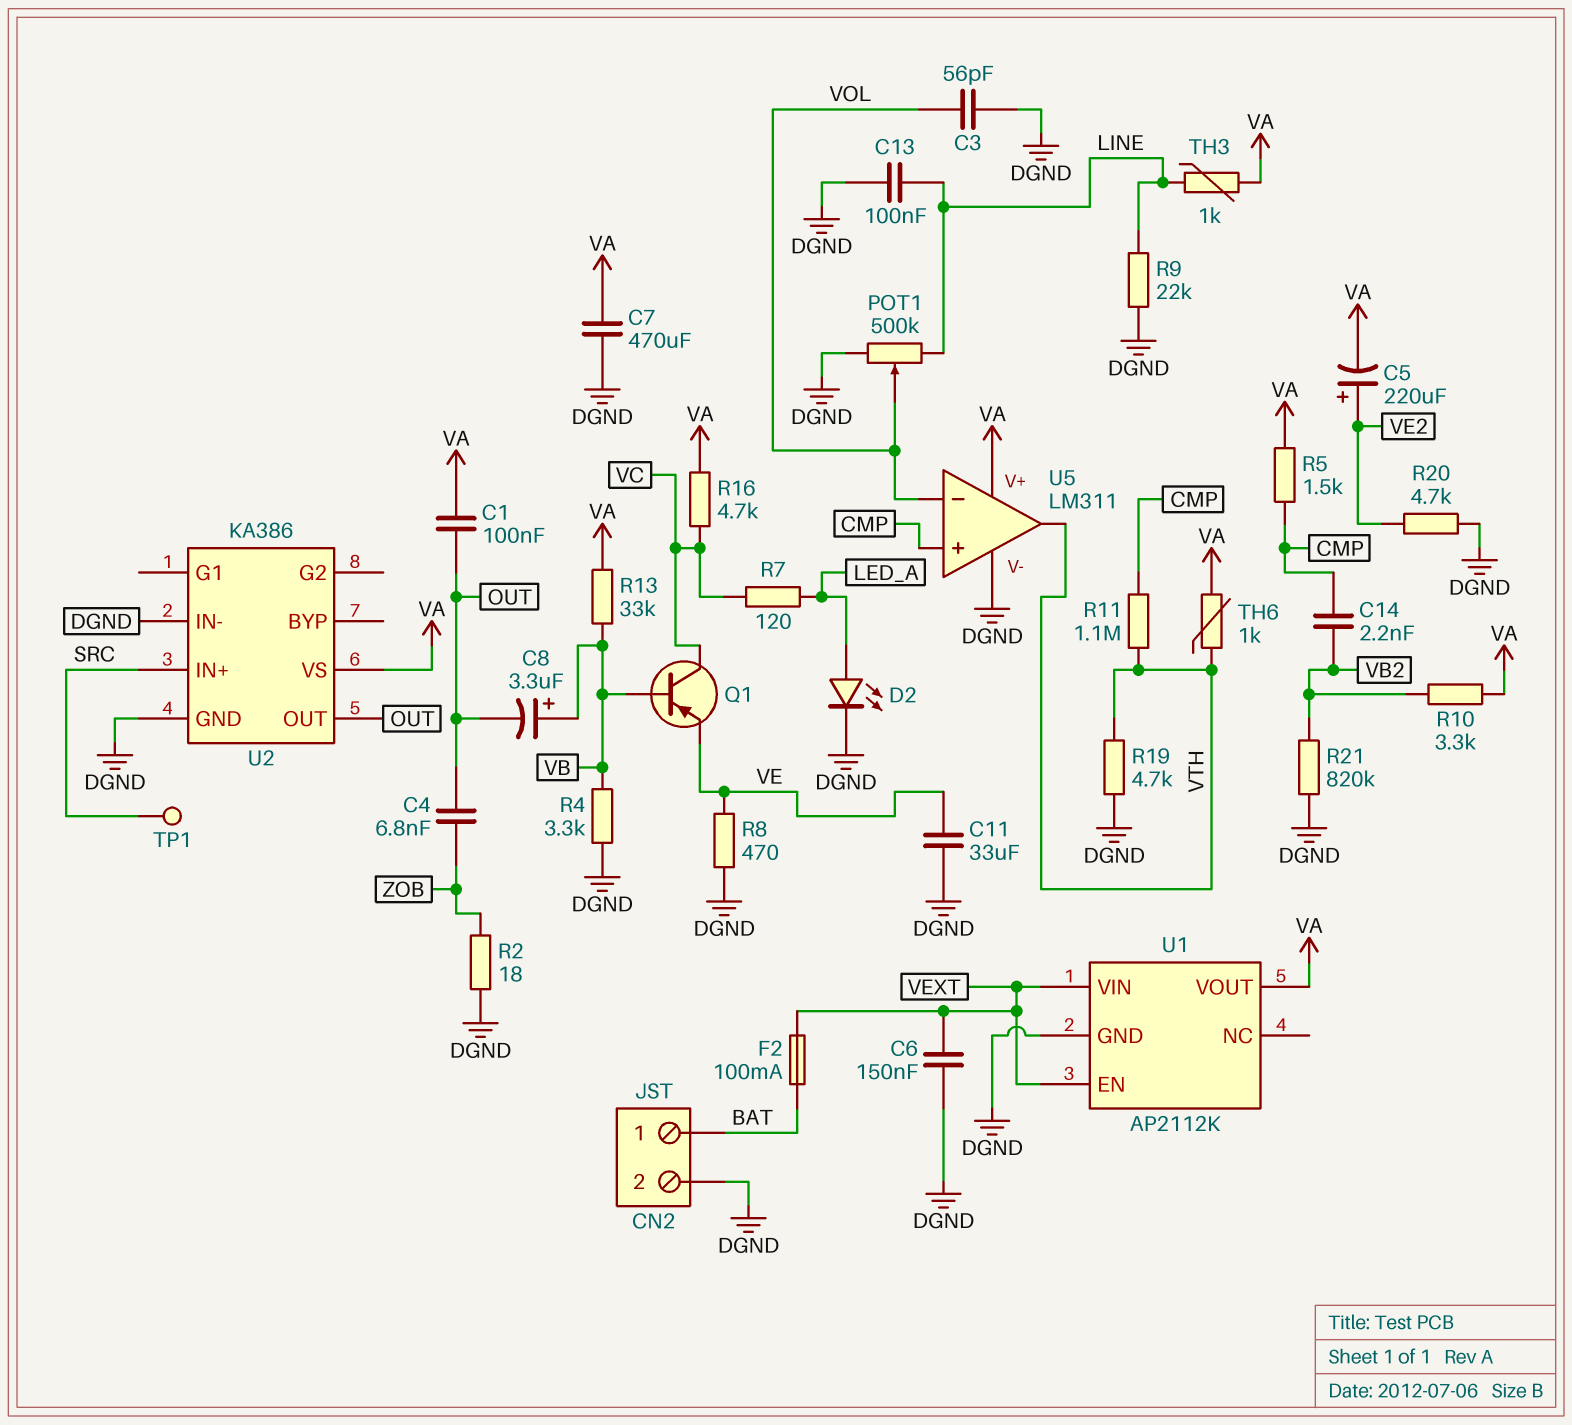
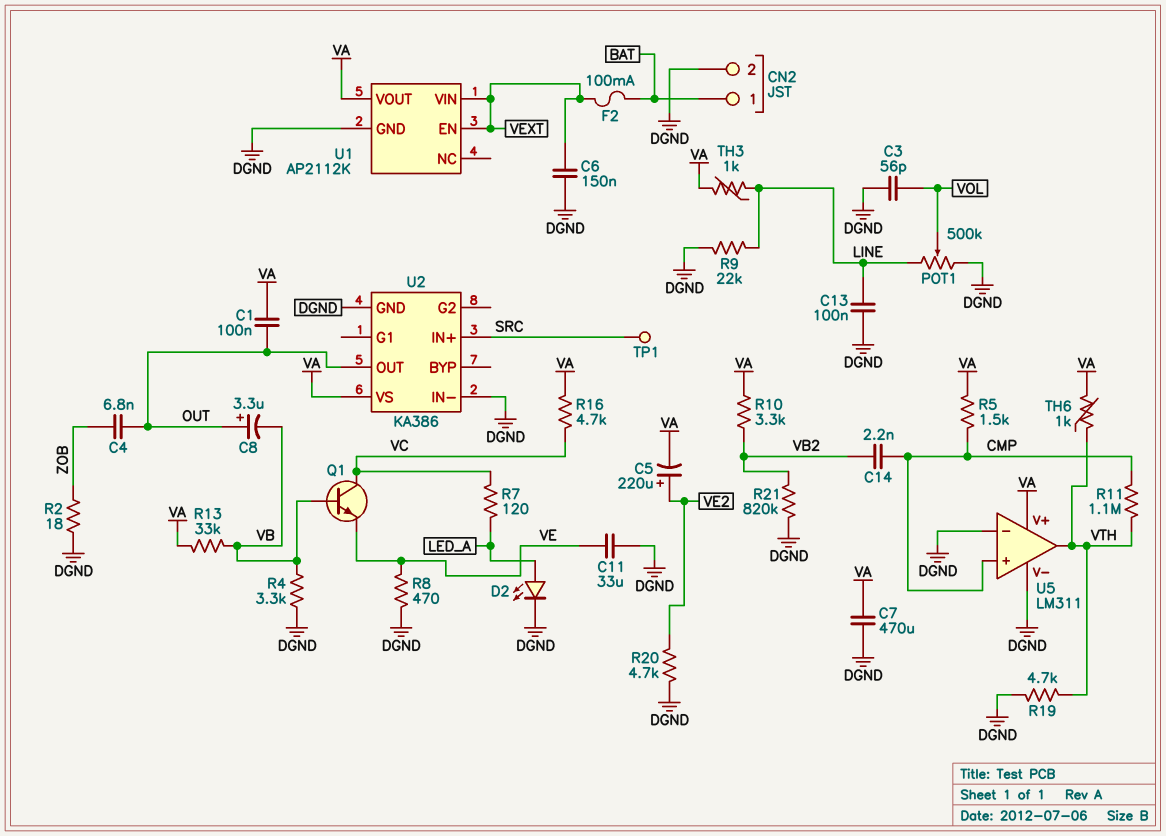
C8: 3.3uF (plus VB, minus OUT) -> 3.3uF (plus OUT, minus VB)
Q1: PNP (B VB, C VC, E VE) -> NPN (B VB, C VC, E VE)
U5 pin in-: VOL -> DGND

